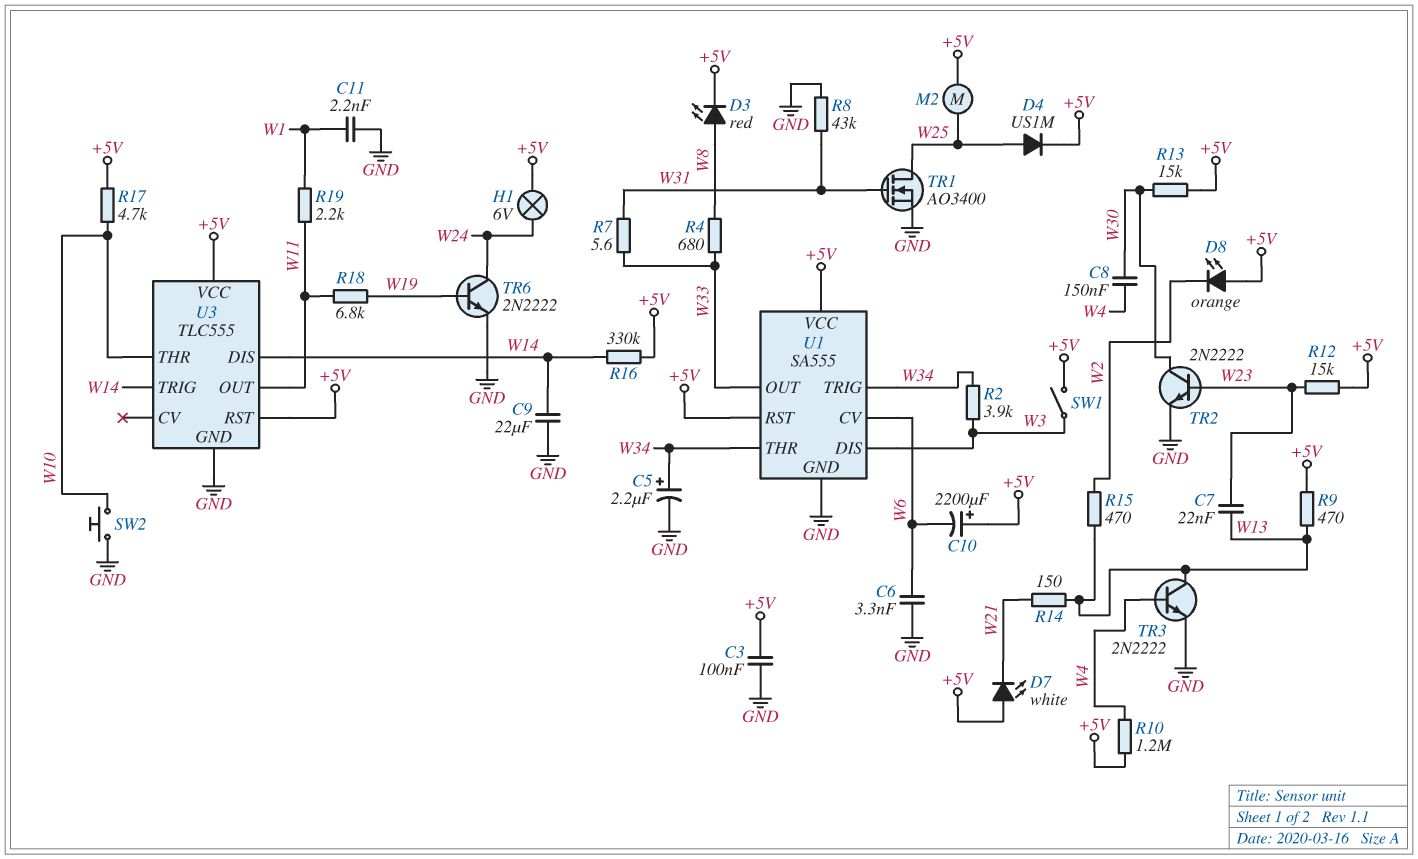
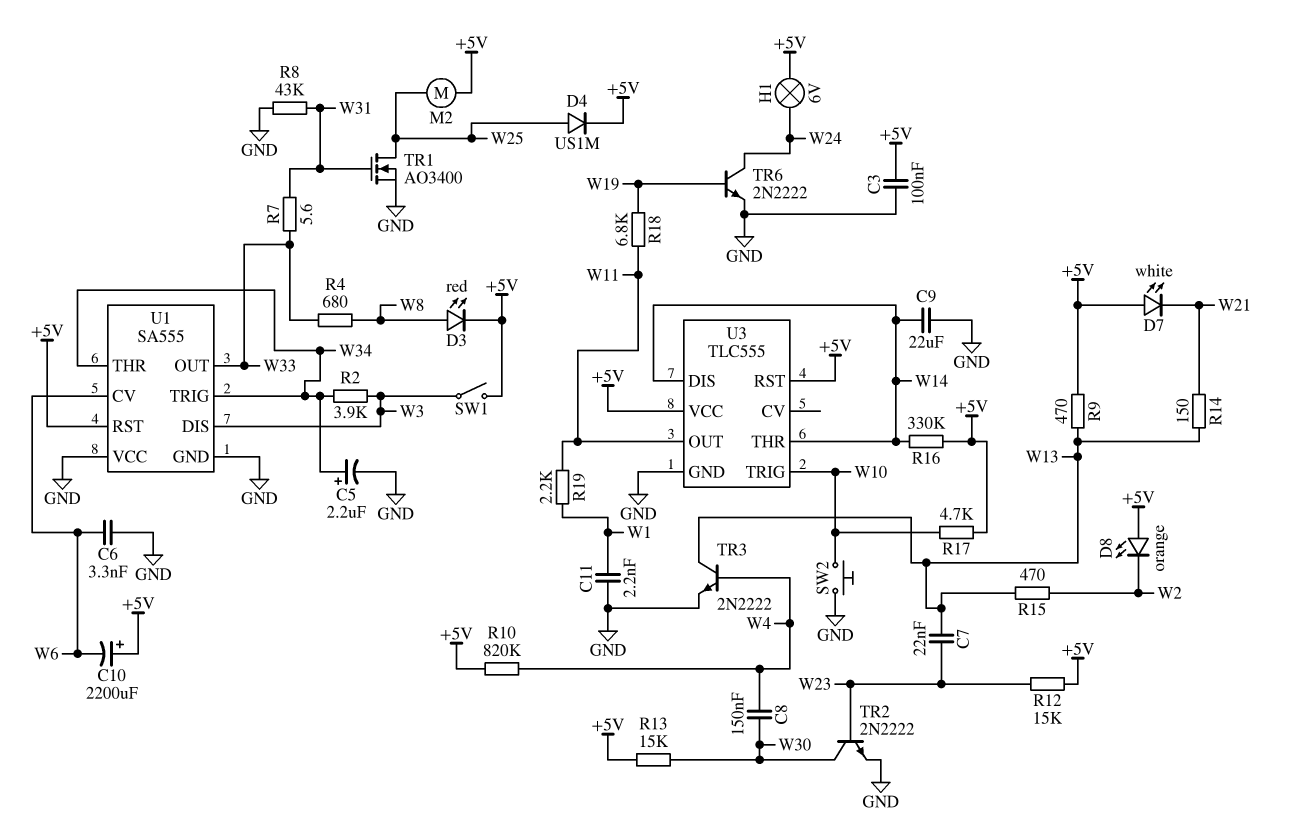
R10: 1.2M (+5V, W4) -> 820k (+5V, W4)
U1 pin VCC: +5V -> GND
U3 pin THR: W10 -> W14
U3 pin TRIG: W14 -> W10

